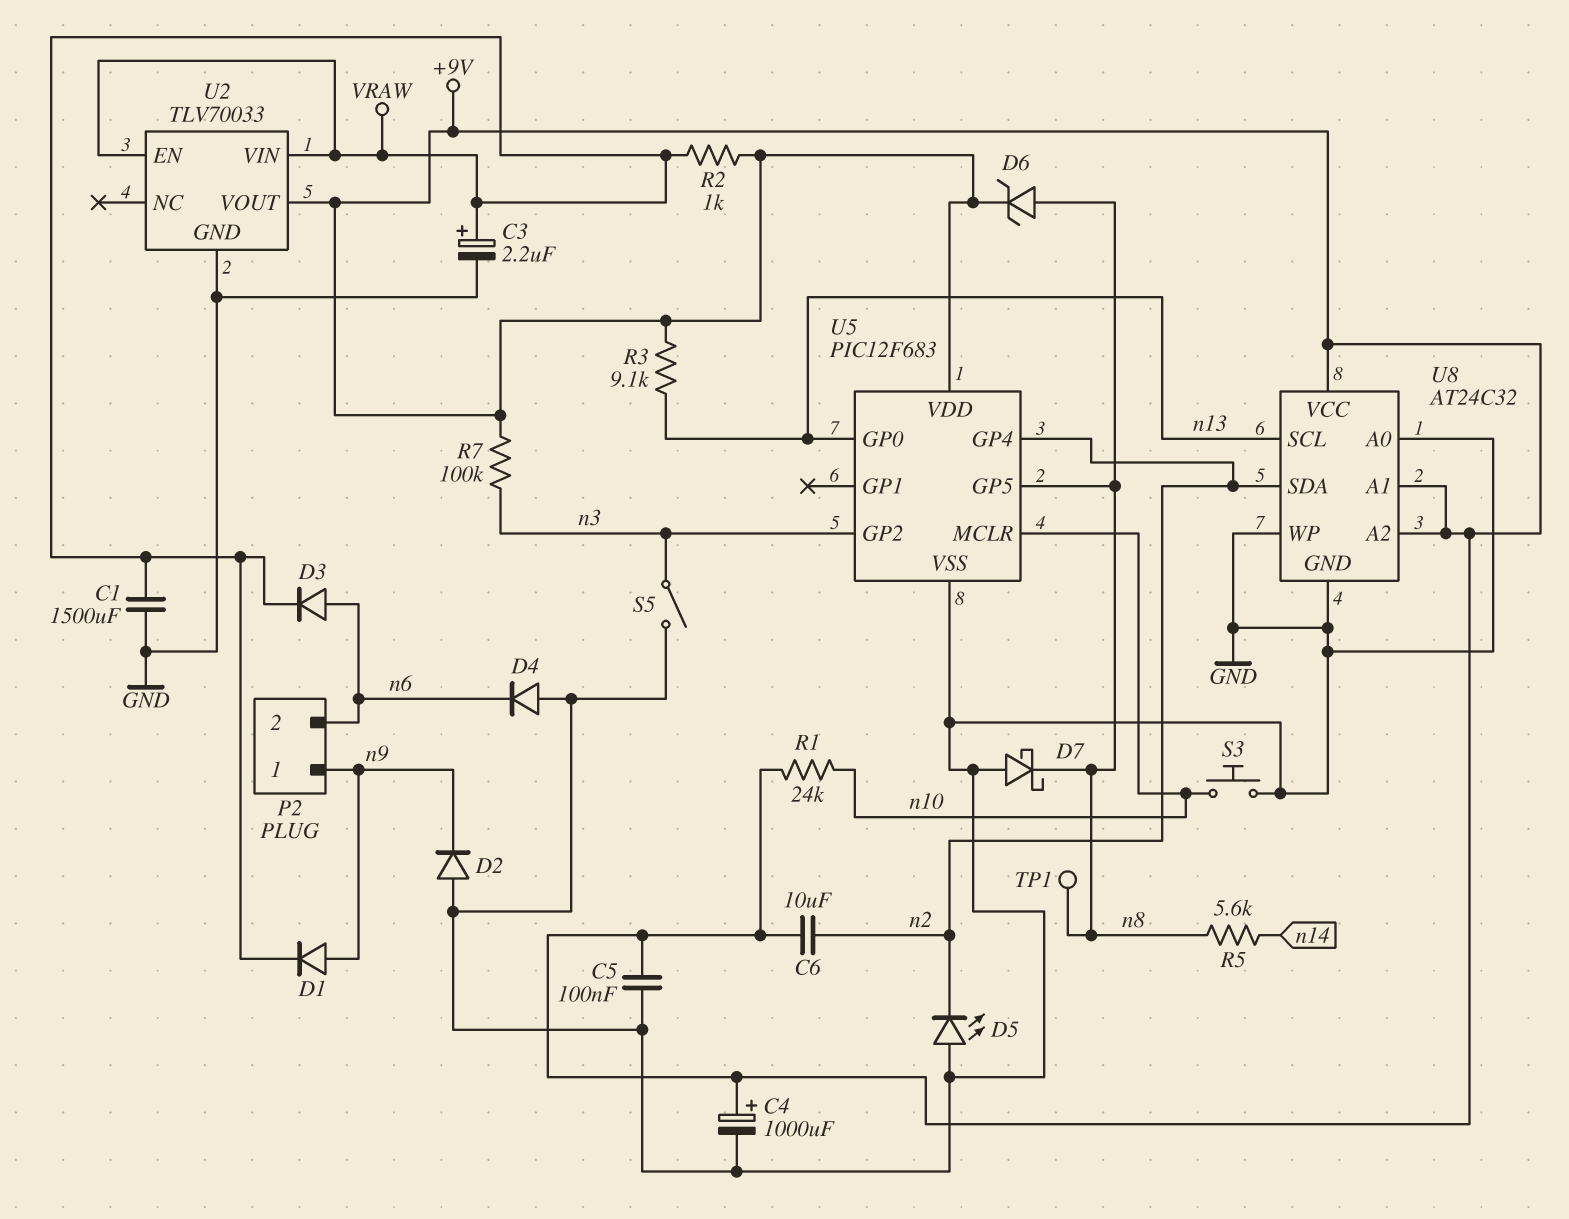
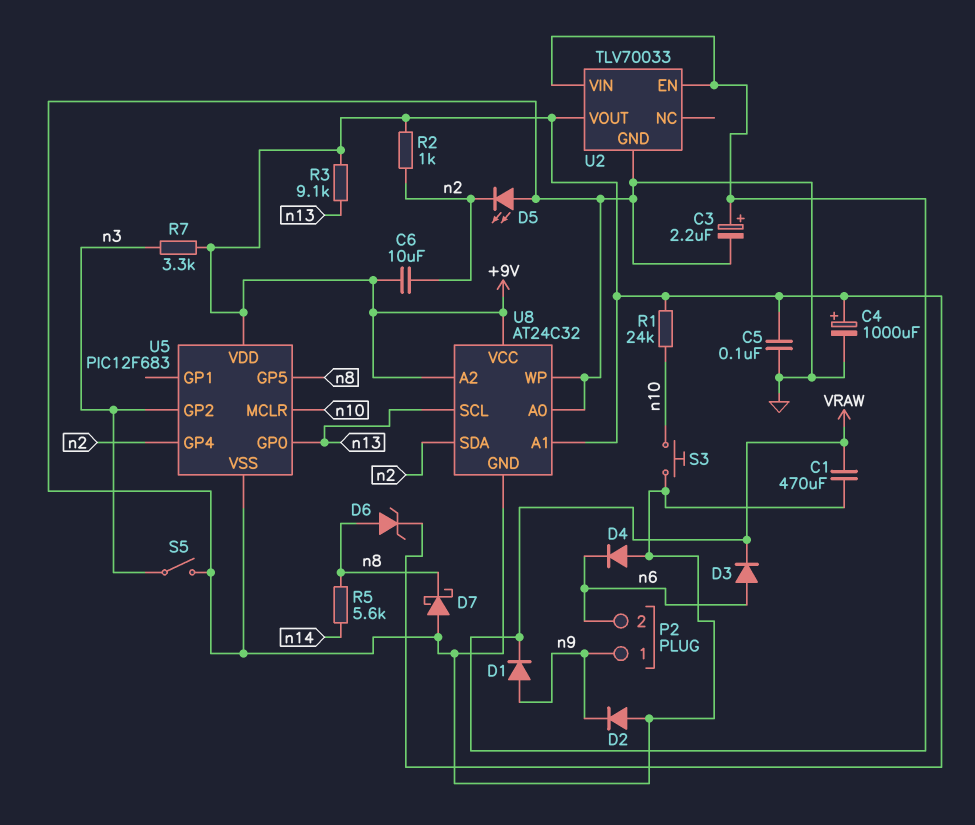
C1: 1500uF (GND, VRAW) -> 470uF (GND, VRAW)
R2: 1k (+9V, VRAW) -> 1k (+9V, n2)
R7: 100k (+9V, n3) -> 3.3k (+9V, n3)
TP1: test point (n8) -> none

